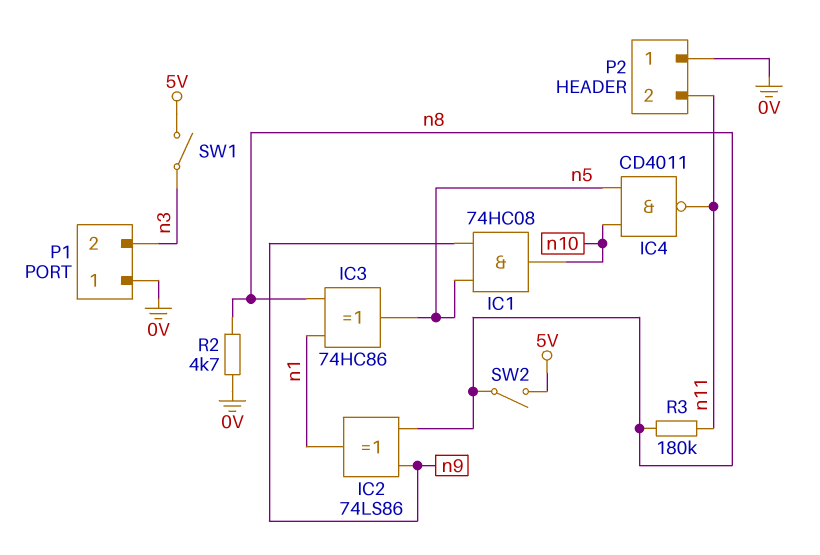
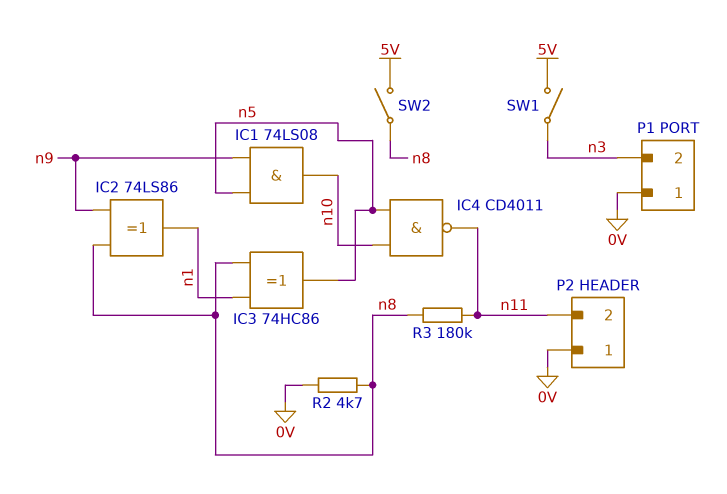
IC1: AND 74HC08 (in n5, in n9, out n10) -> AND 74LS08 (in n5, in n9, out n10)

